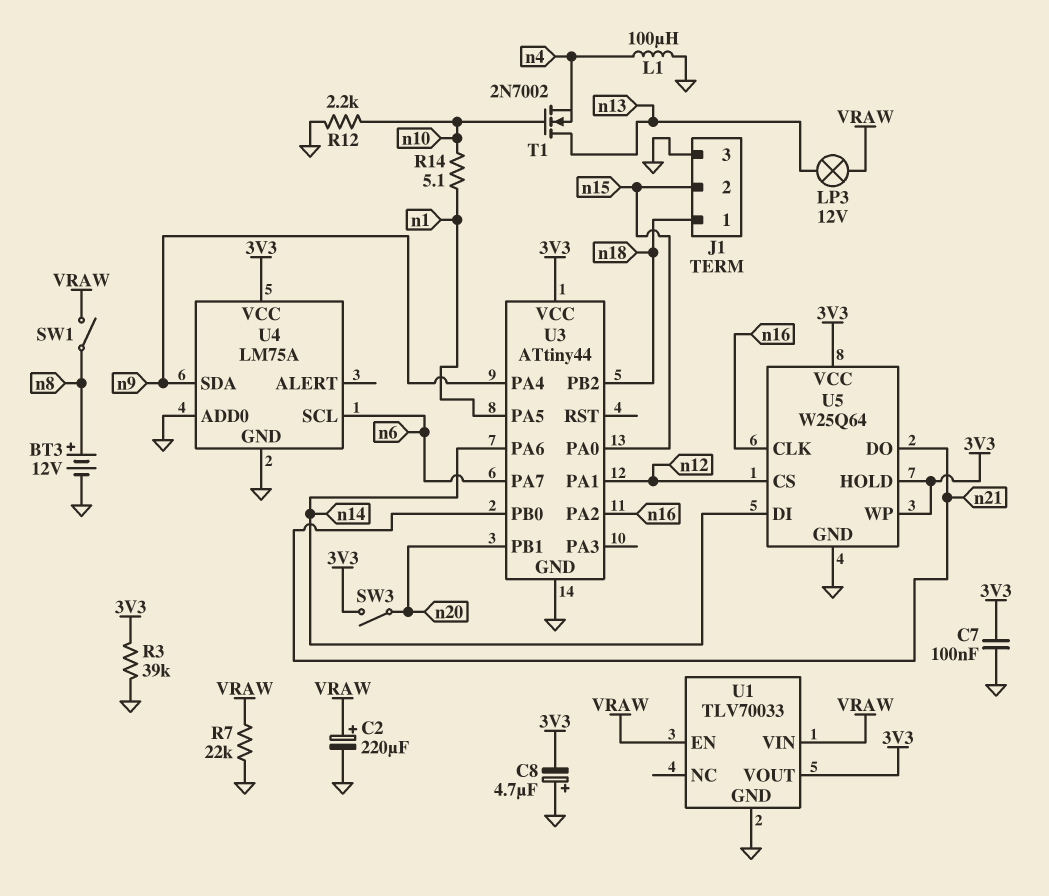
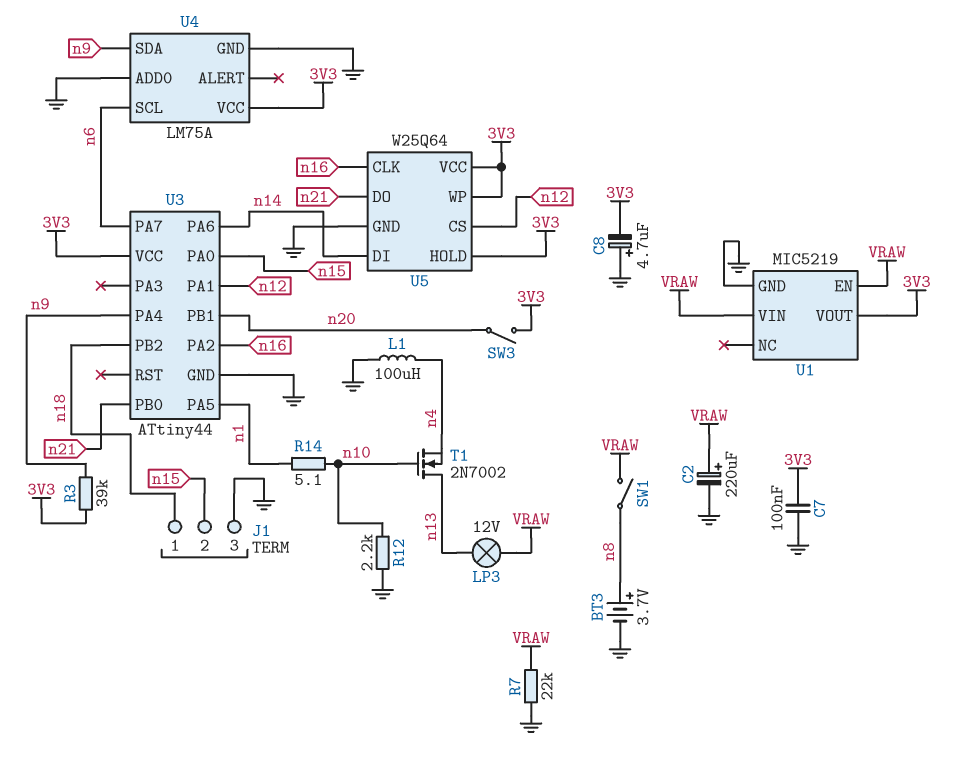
BT3: 12V (plus n8, minus GND) -> 3.7V (plus n8, minus GND)
R3: 39k (3V3, GND) -> 39k (3V3, n9)
U1: TLV70033 -> MIC5219

